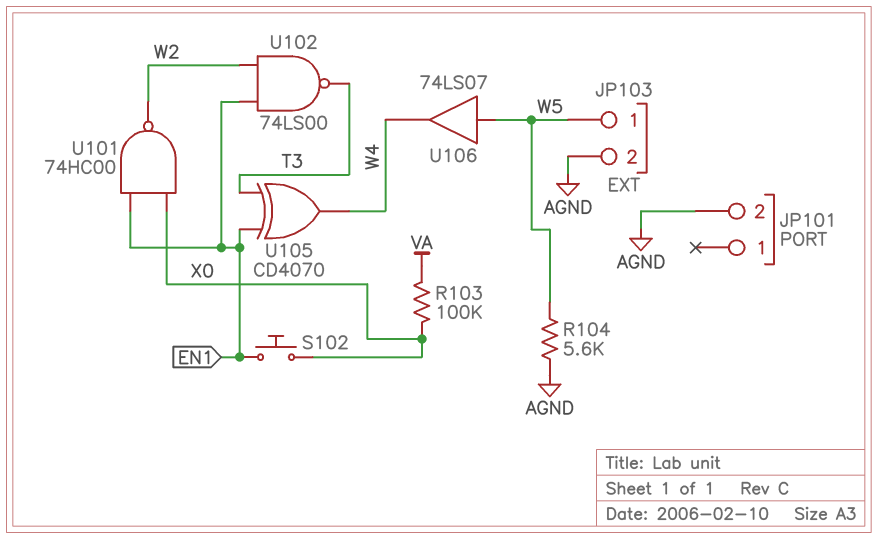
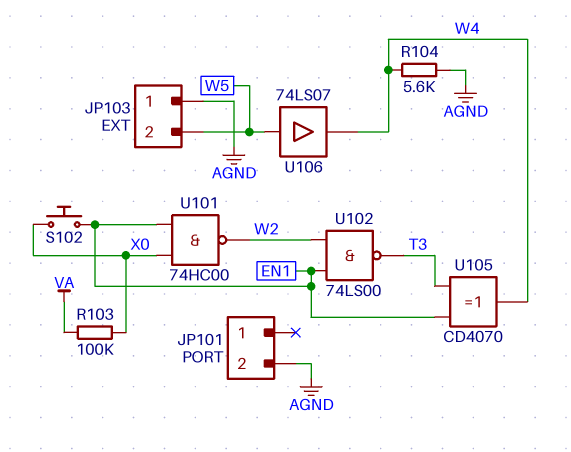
JP103 pin 1: W5 -> AGND
JP103 pin 2: AGND -> W5
R104: 5.6k (AGND, W5) -> 5.6k (AGND, W4)

